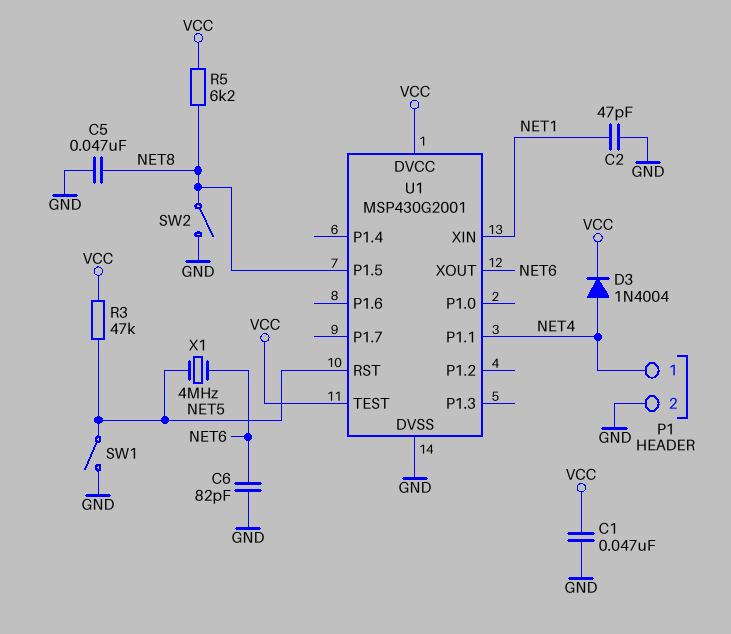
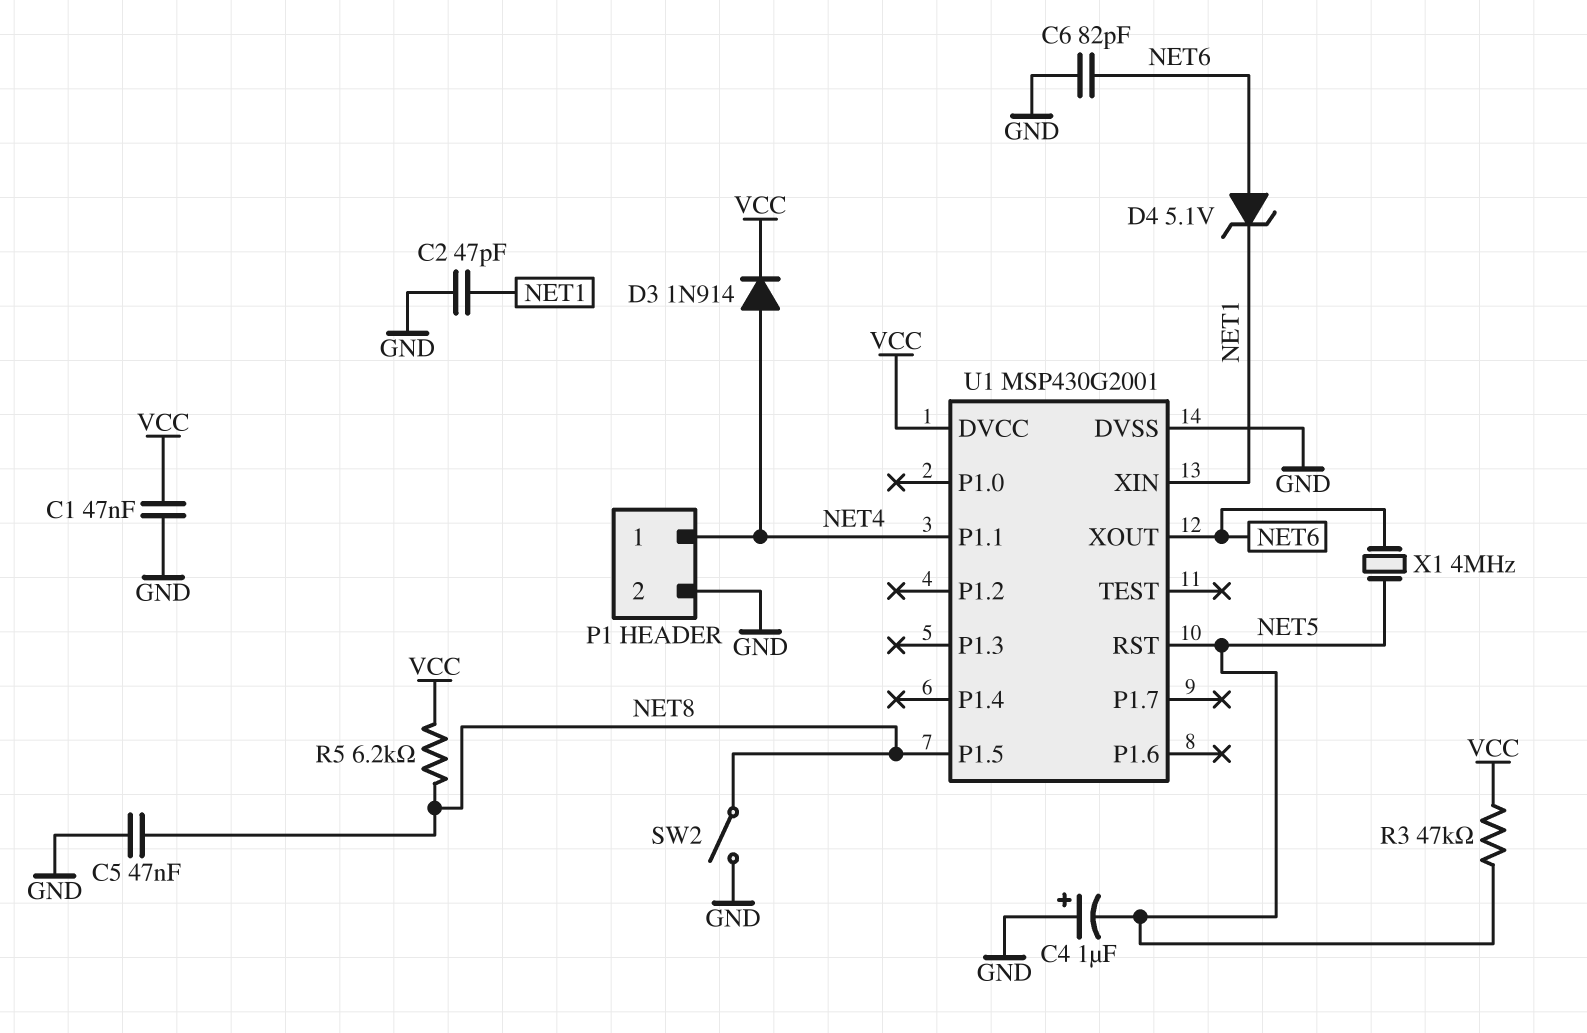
C4: none -> 1uF (plus GND, minus NET5)
D3: diode 1N4004 (A NET4, K VCC) -> diode 1N914 (A NET4, K VCC)
D4: none -> zener 5.1V (A NET6, K NET1)
SW1: switch (GND, NET5) -> none
U1 pin TEST: VCC -> none

